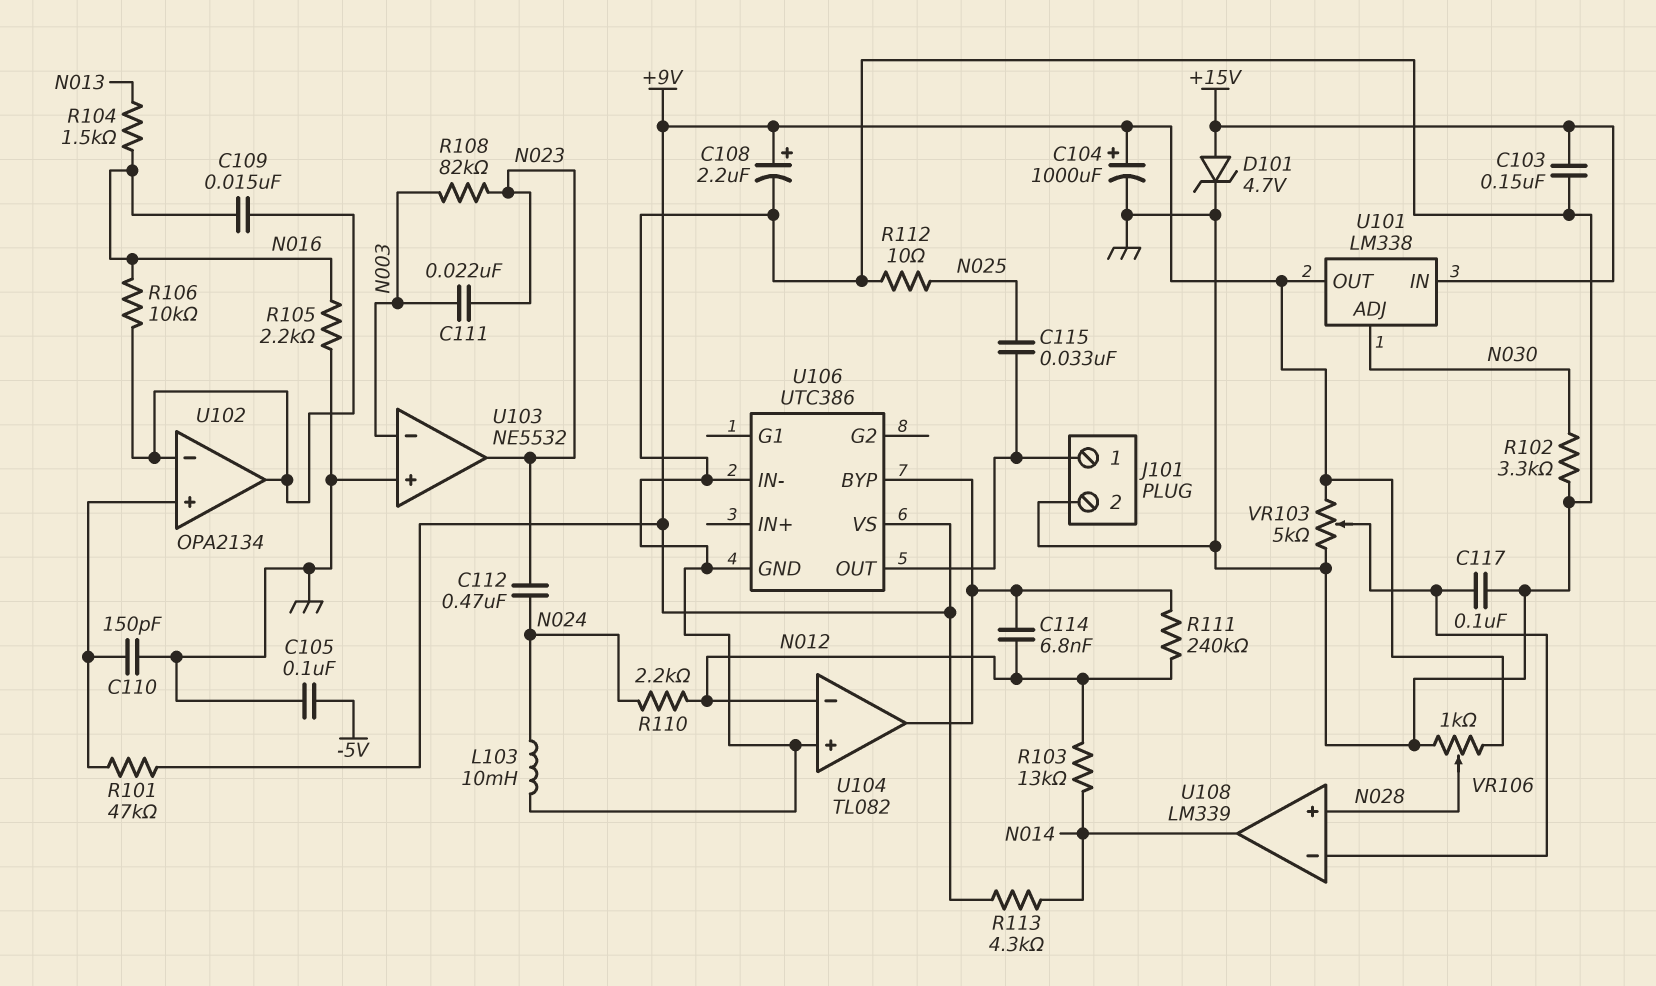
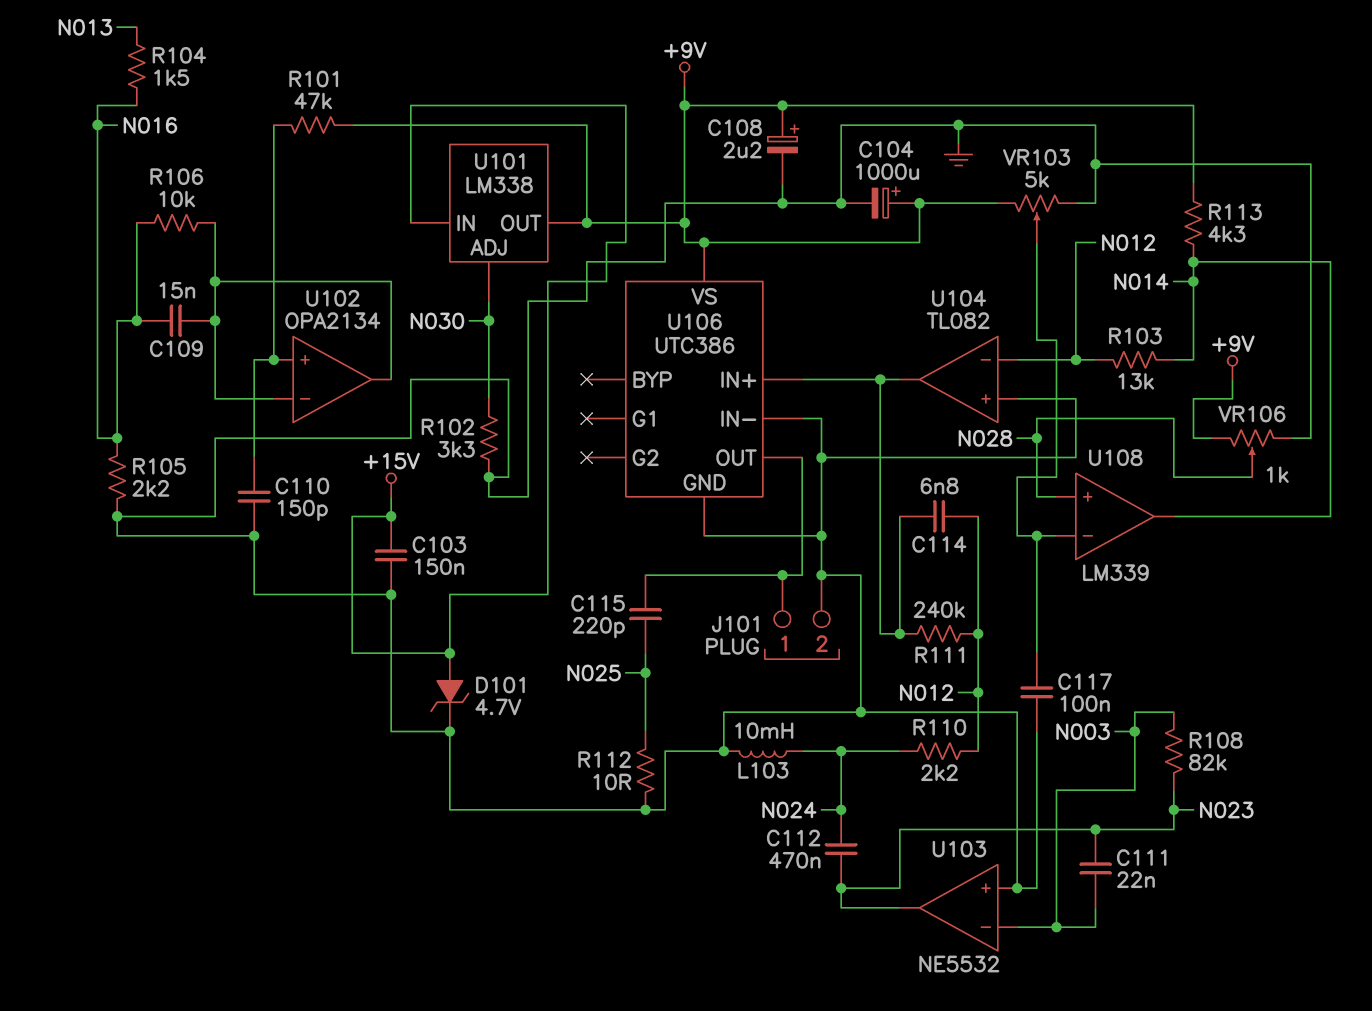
C105: 100nF (-5V, GND) -> none
C115: 33nF (J101/1, N025) -> 220pF (J101/1, N025)
U106 pin BYP: U104/out -> none
U106 pin IN+: none -> U104/out

